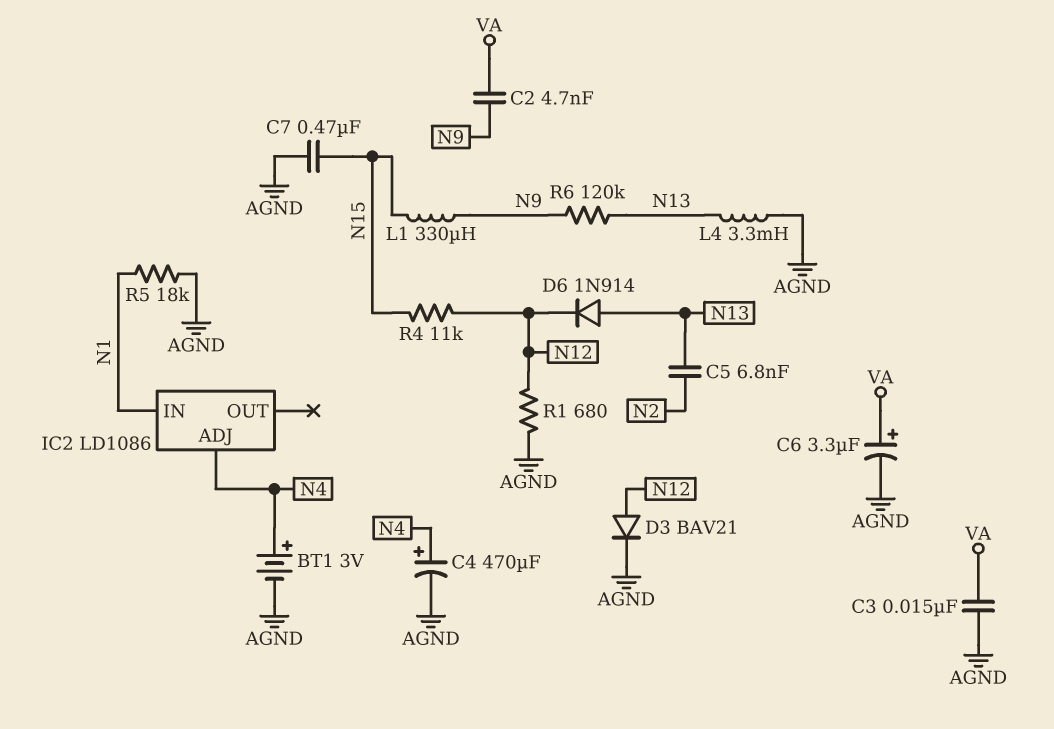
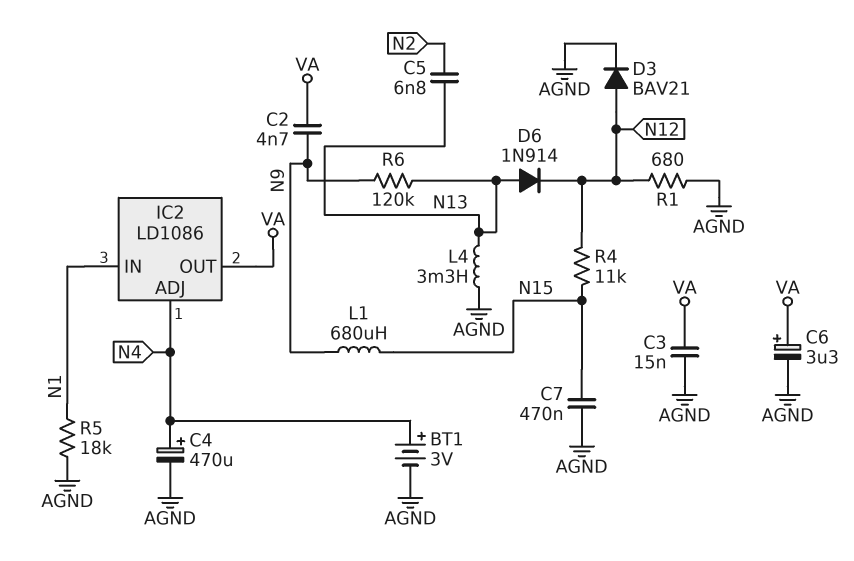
IC2 pin OUT: none -> VA
L1: 330uH (N9, N15) -> 680uH (N9, N15)

